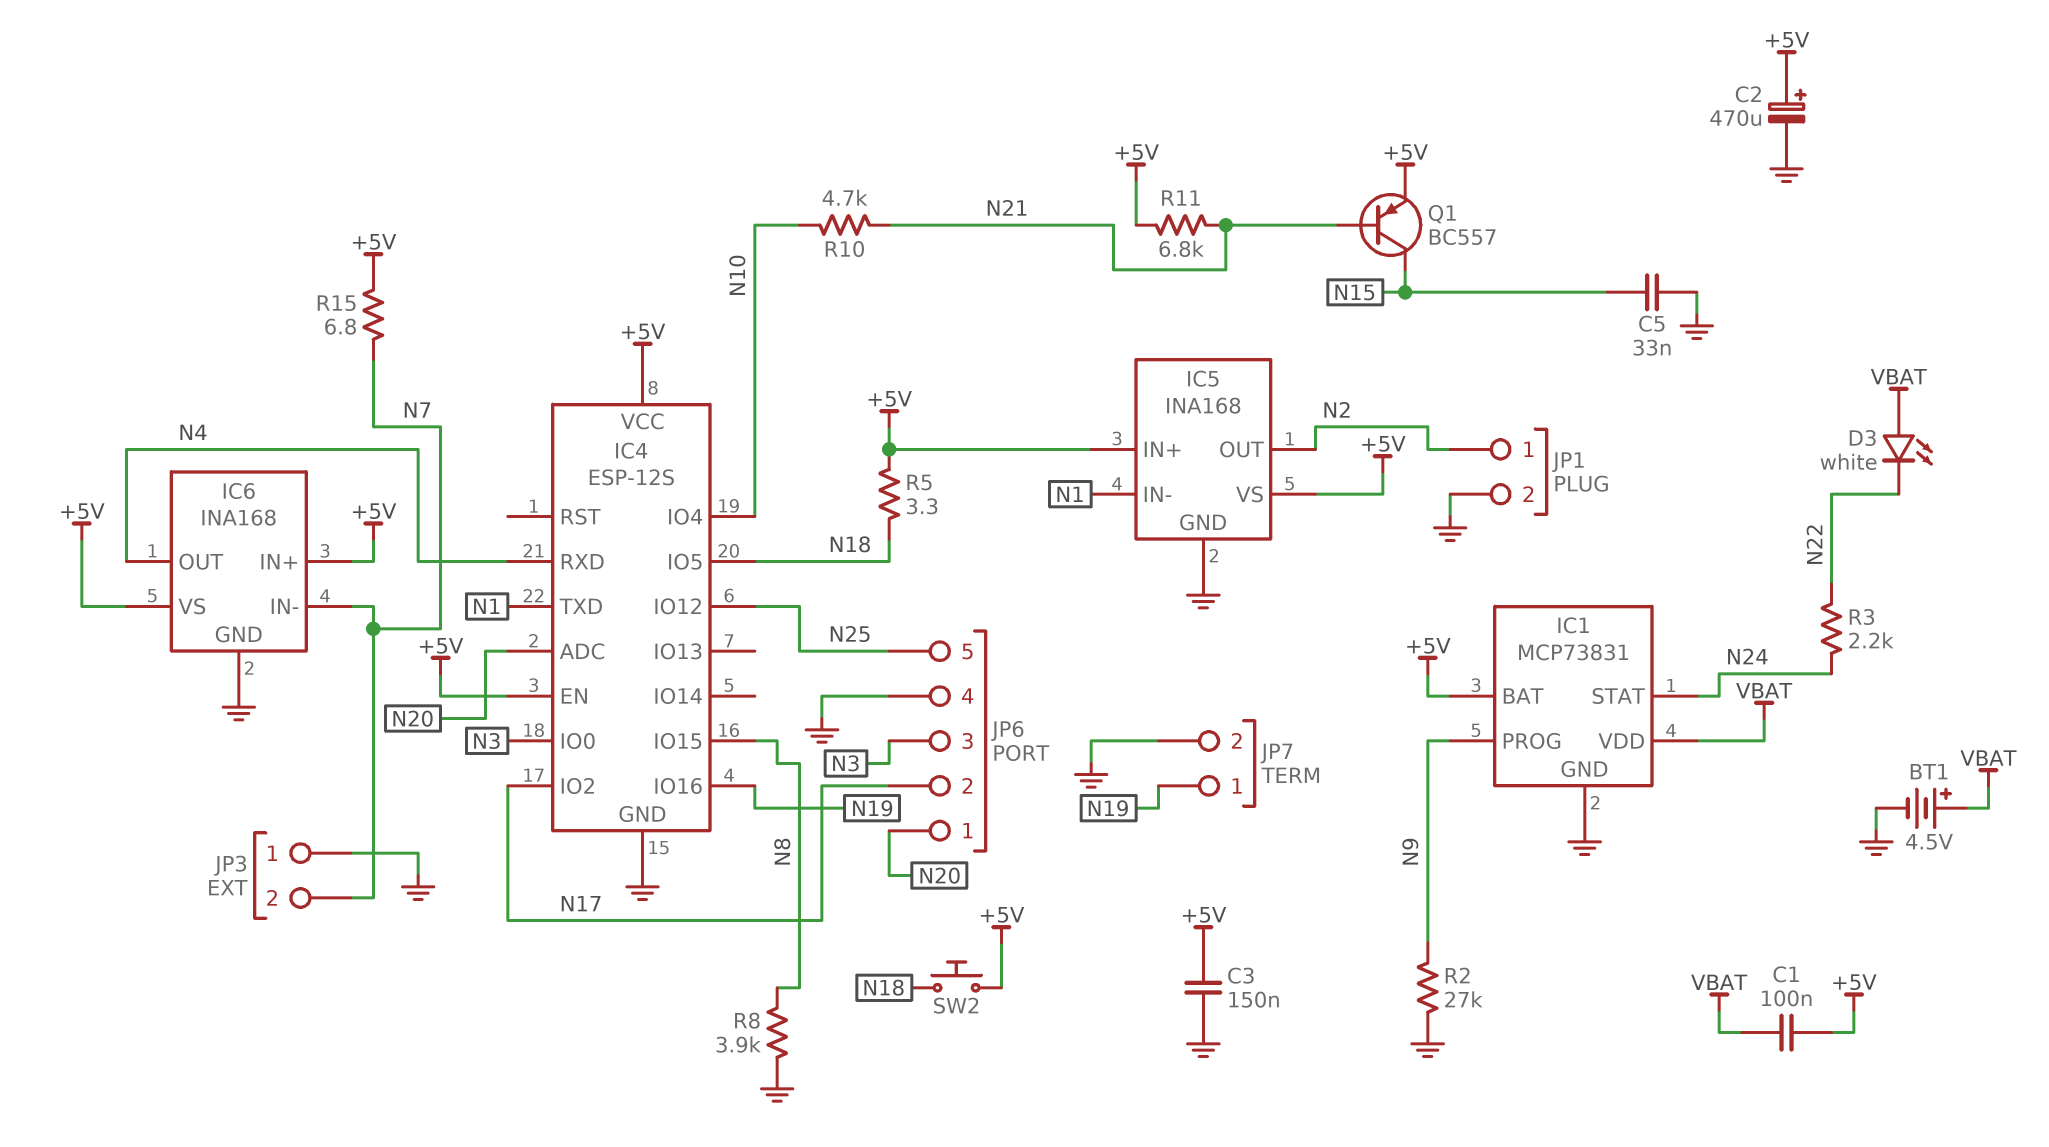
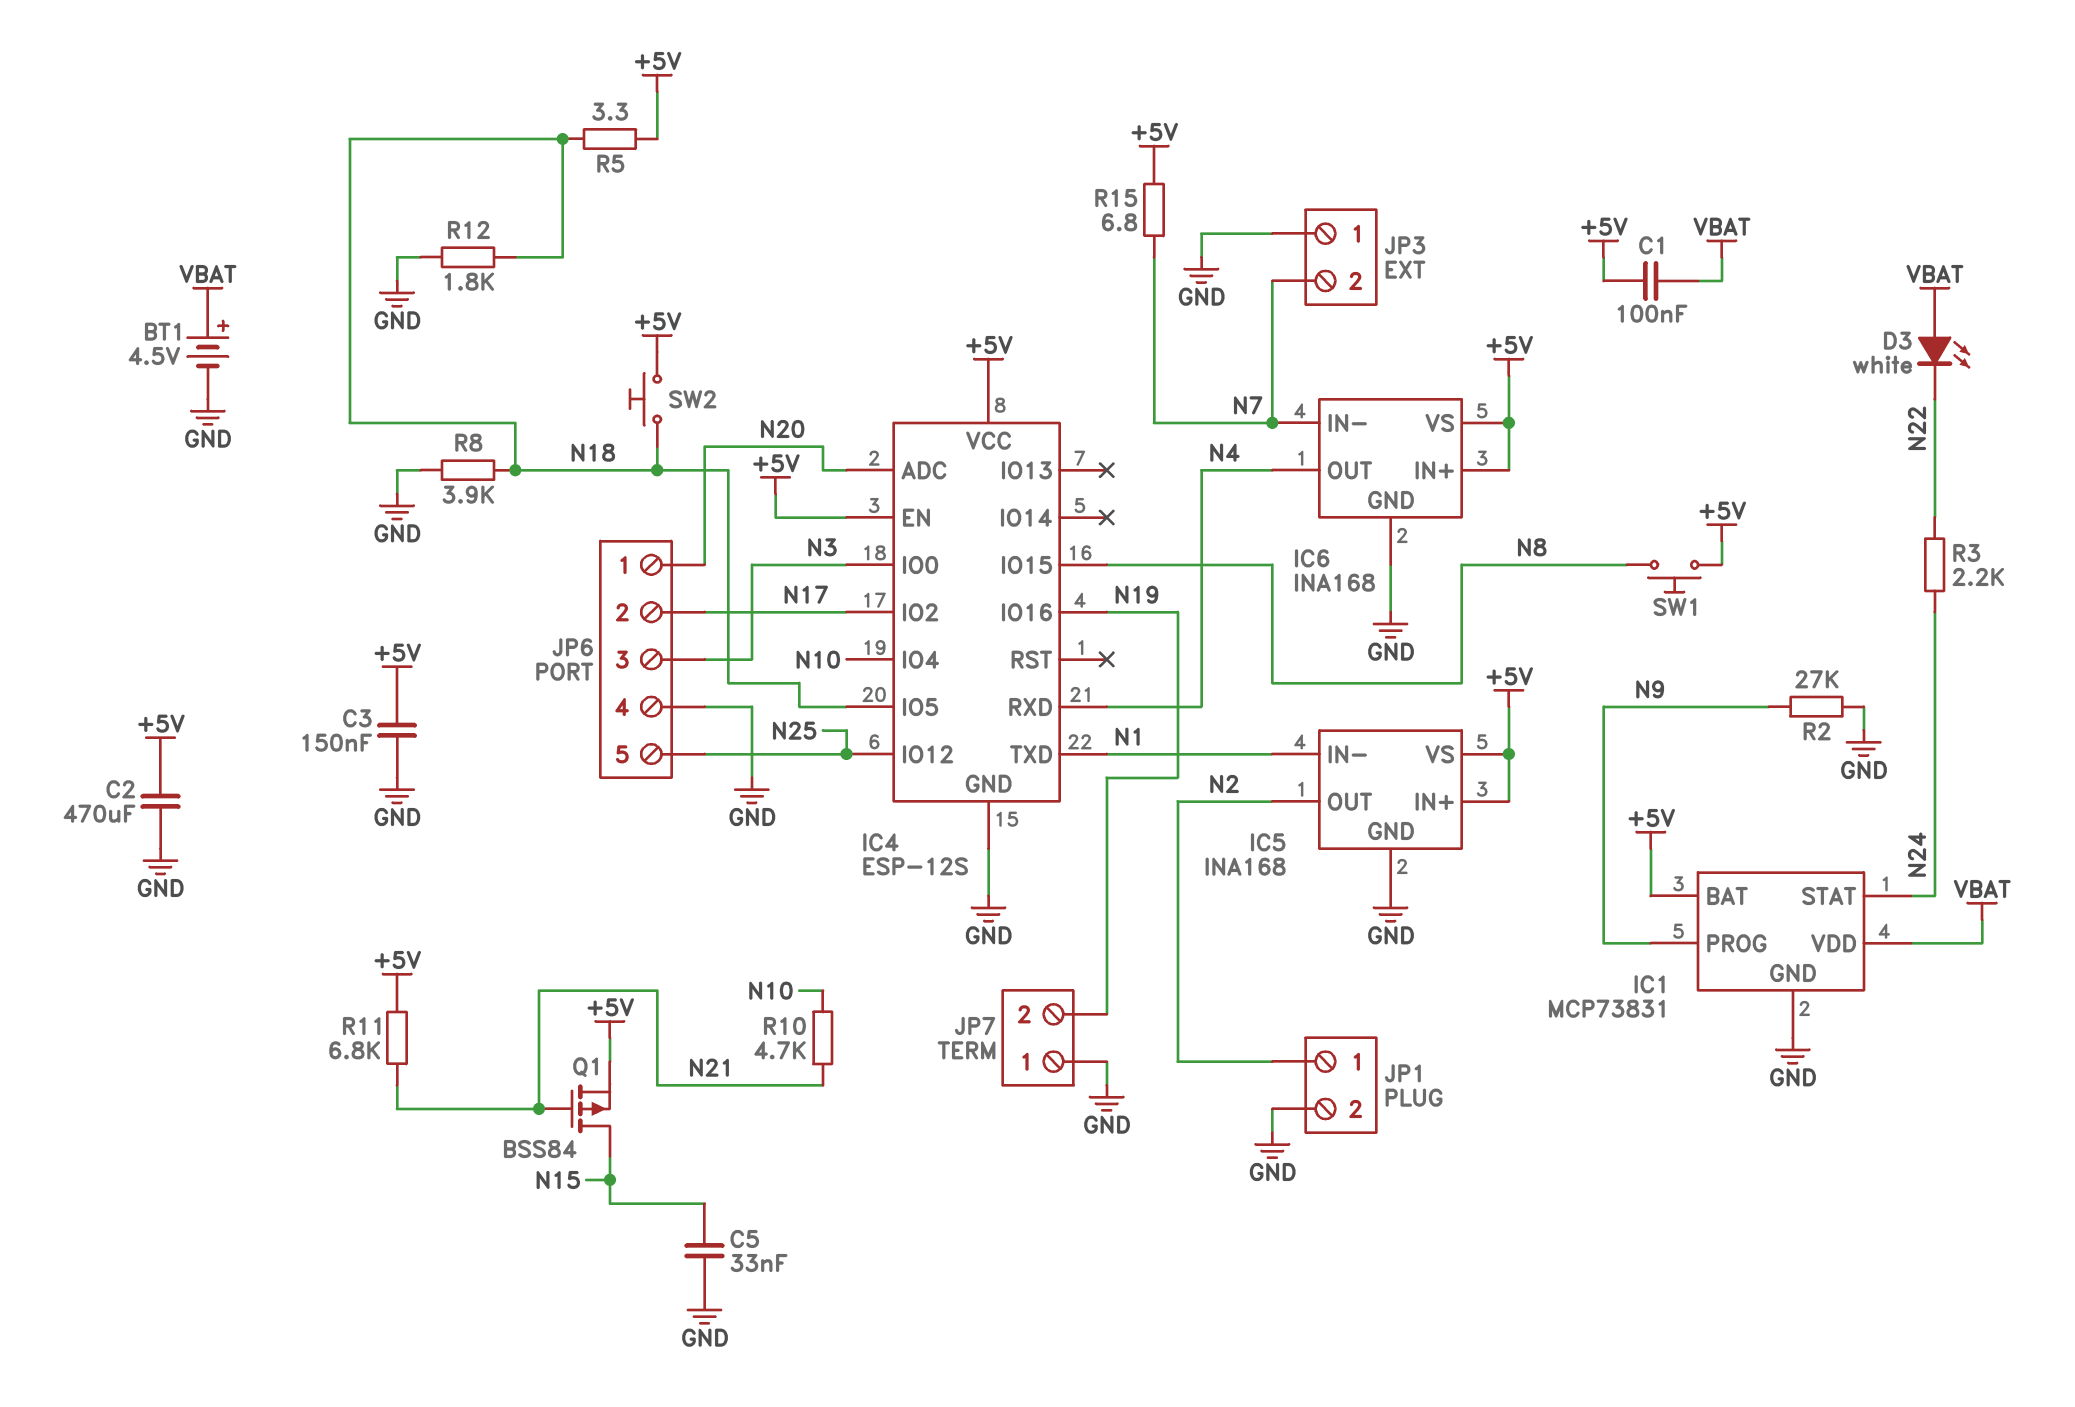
C2: 470uF (plus +5V, minus GND) -> 470uF (+5V, GND)
JP7 pin 1: N19 -> GND
JP7 pin 2: GND -> N19
Q1: PNP BC557 (B N21, C N15, E +5V) -> PMOS BSS84 (G N21, D N15, S +5V)
R8: 3.9k (GND, N8) -> 3.9k (GND, N18)
R12: none -> 1.8k (GND, N18)
SW1: none -> button (+5V, N8)

